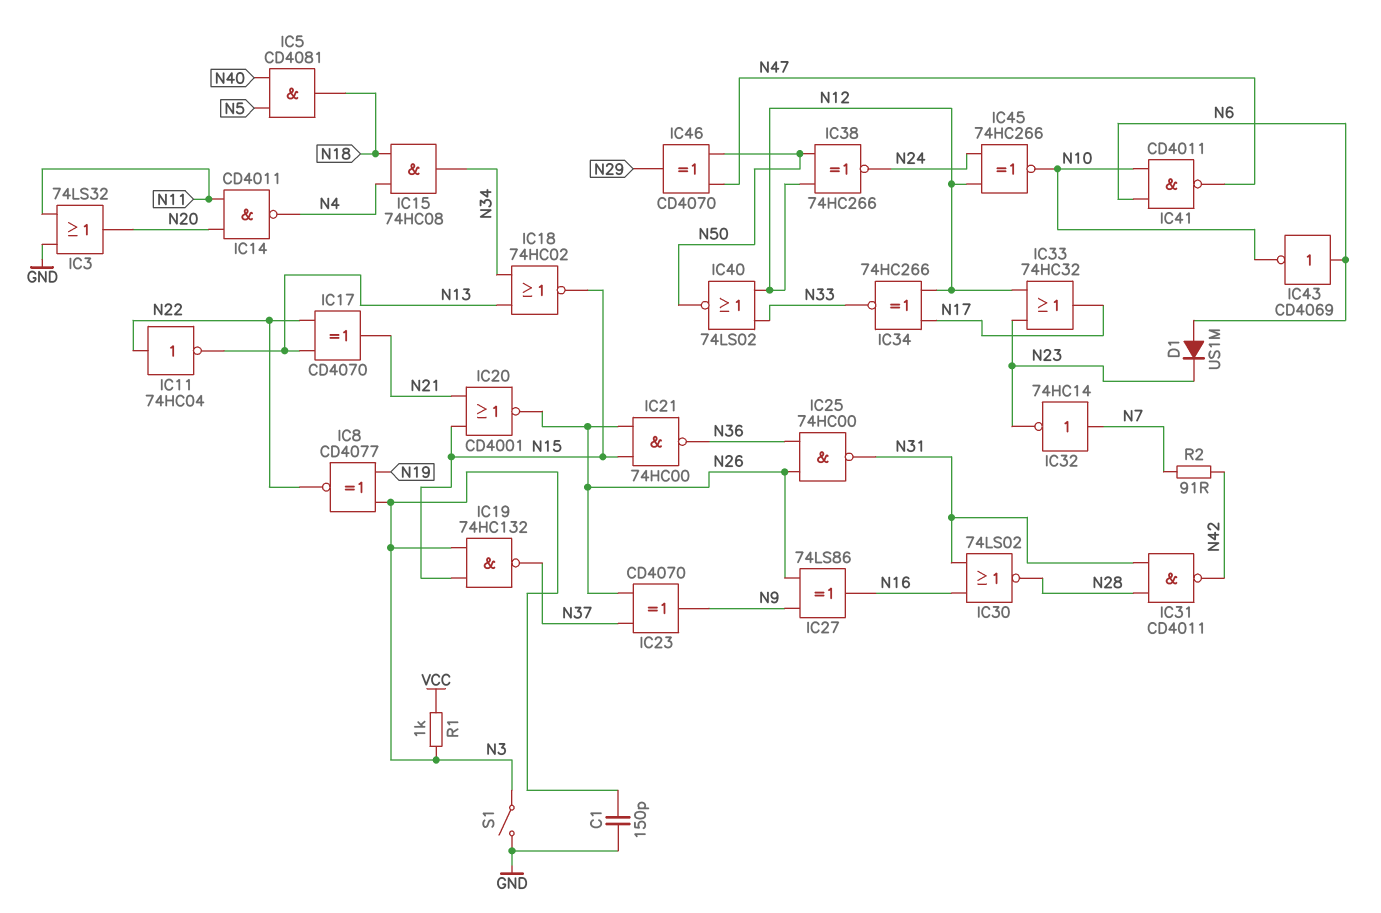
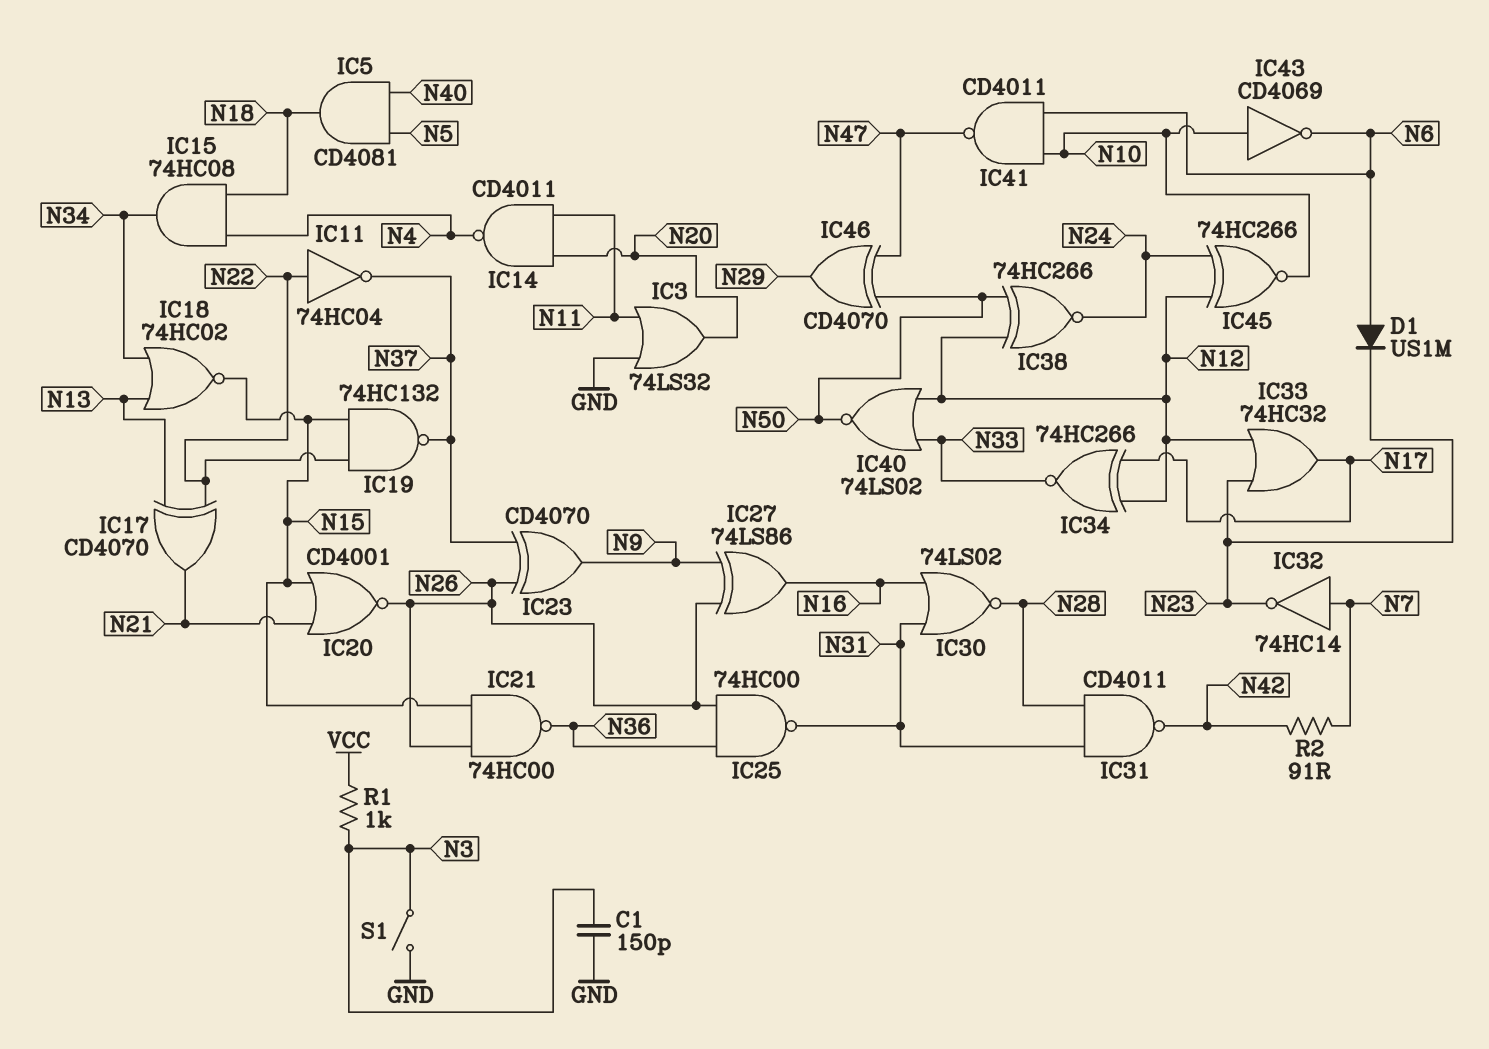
IC8: XNOR CD4077 (in N3, in N19, out N22) -> none
IC11: NOT 74HC04 (in N22, out N13) -> NOT 74HC04 (in N22, out N37)
IC19: NAND 74HC132 (in N3, in N15, out N37) -> NAND 74HC132 (in N15, in N22, out N37)
IC43: NOT CD4069 (in N6, out N10) -> NOT CD4069 (in N10, out N6)

